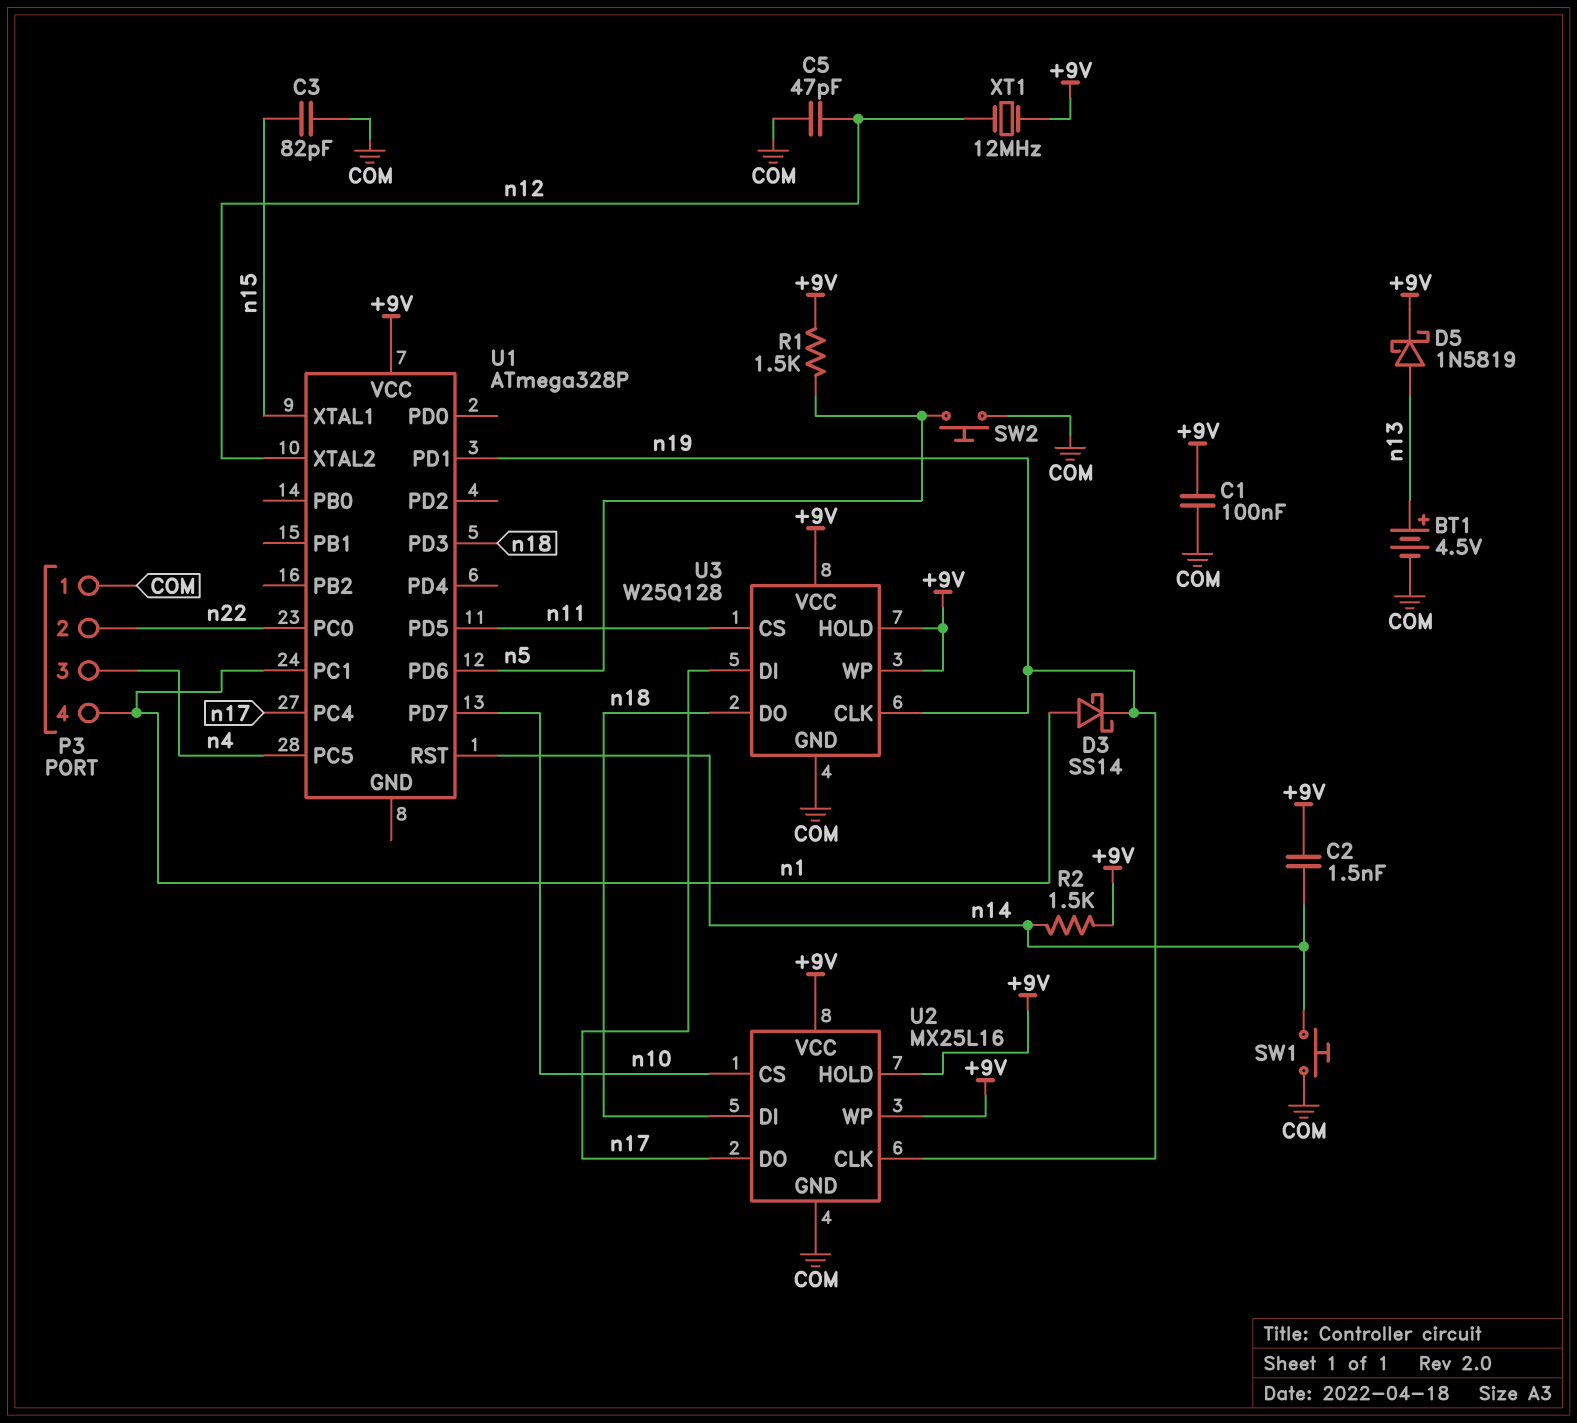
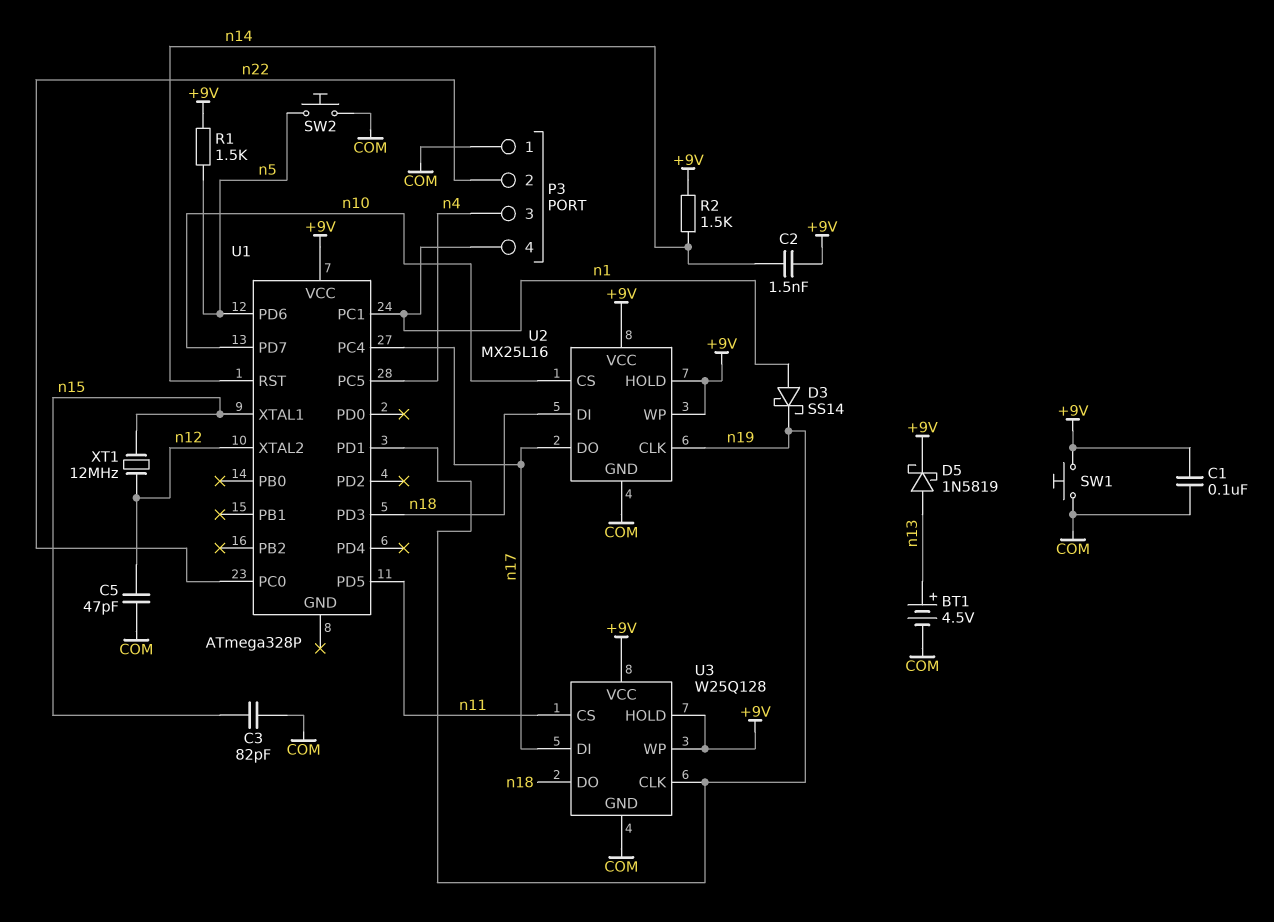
SW1: button (COM, n14) -> button (+9V, COM)
XT1: 12MHz (+9V, n12) -> 12MHz (n12, n15)

